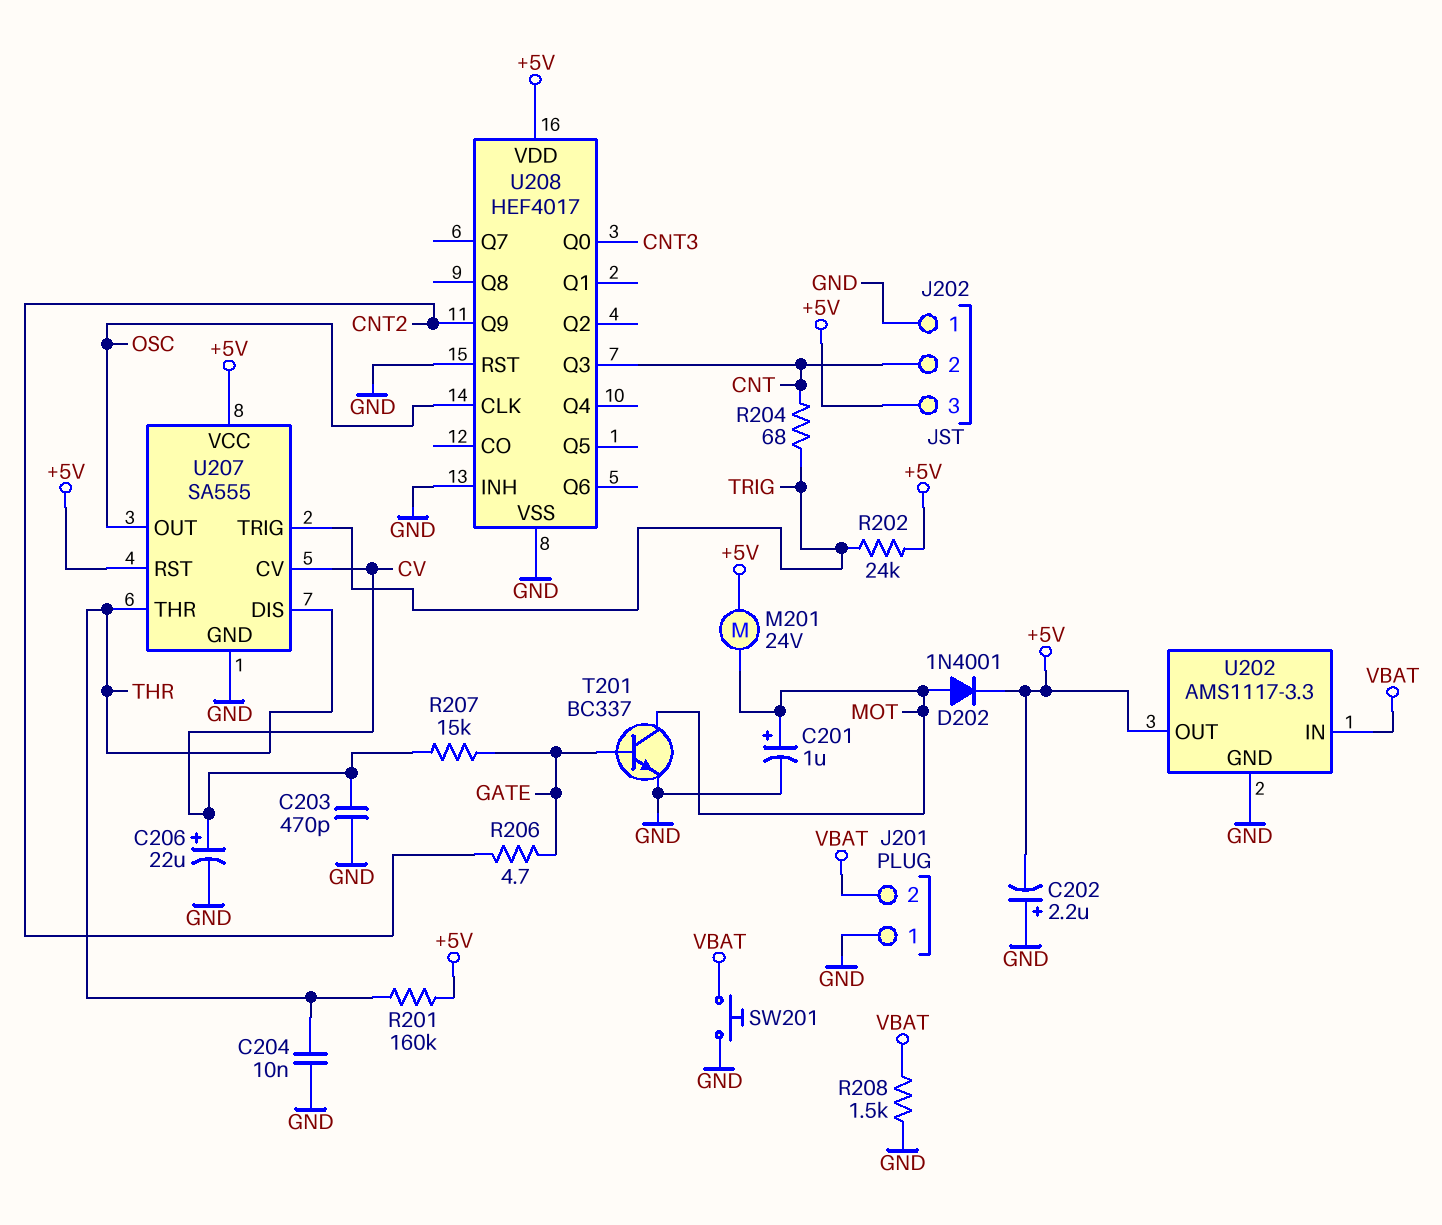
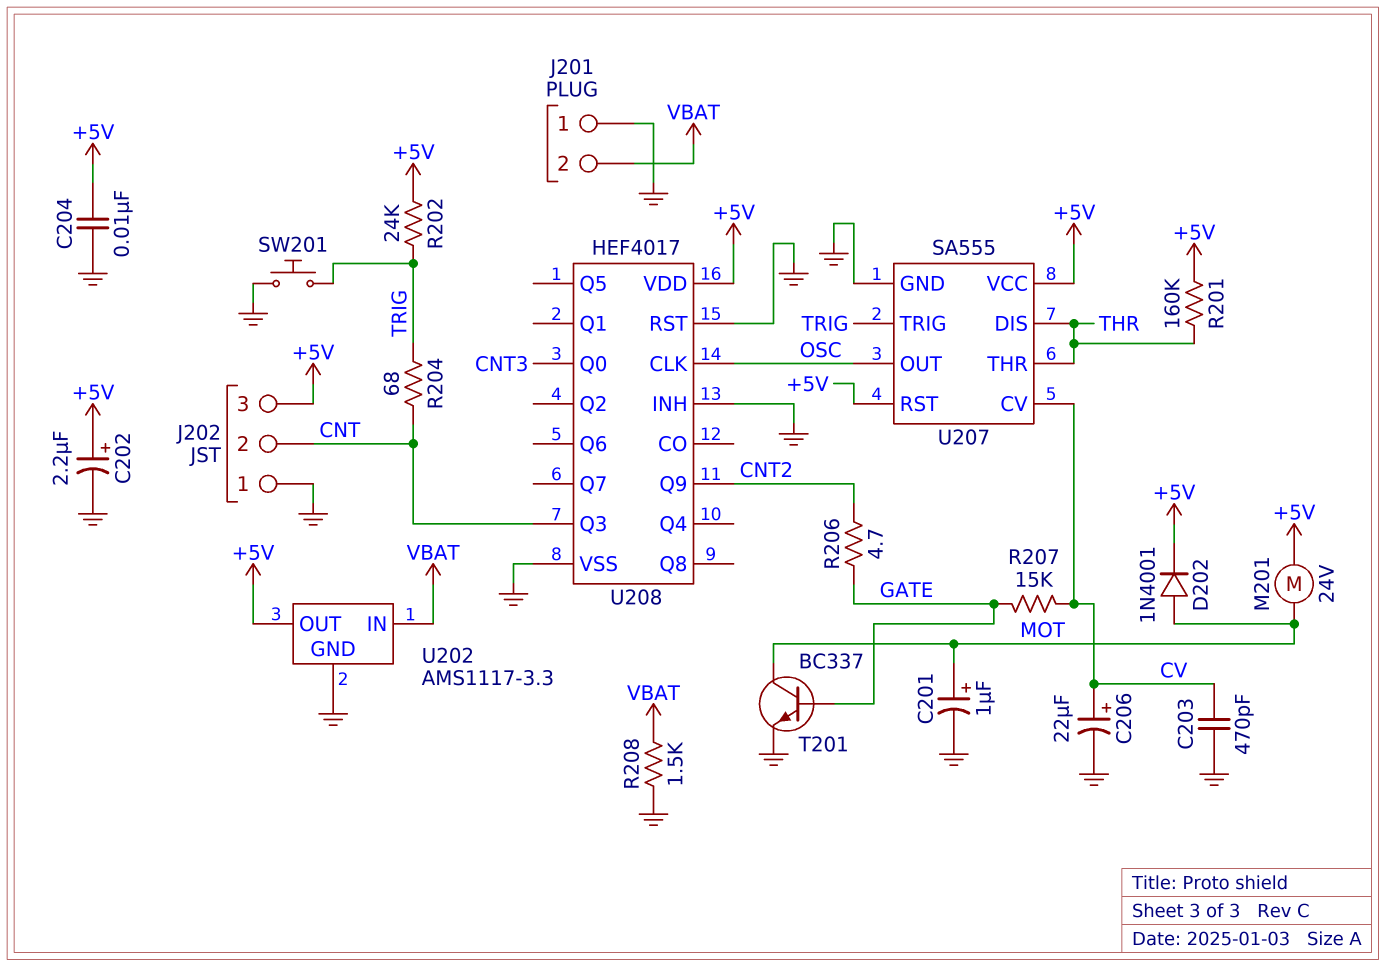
C202: 2.2uF (plus GND, minus +5V) -> 2.2uF (plus +5V, minus GND)
C204: 10nF (GND, THR) -> 10nF (+5V, GND)
SW201: button (GND, VBAT) -> button (GND, TRIG)

